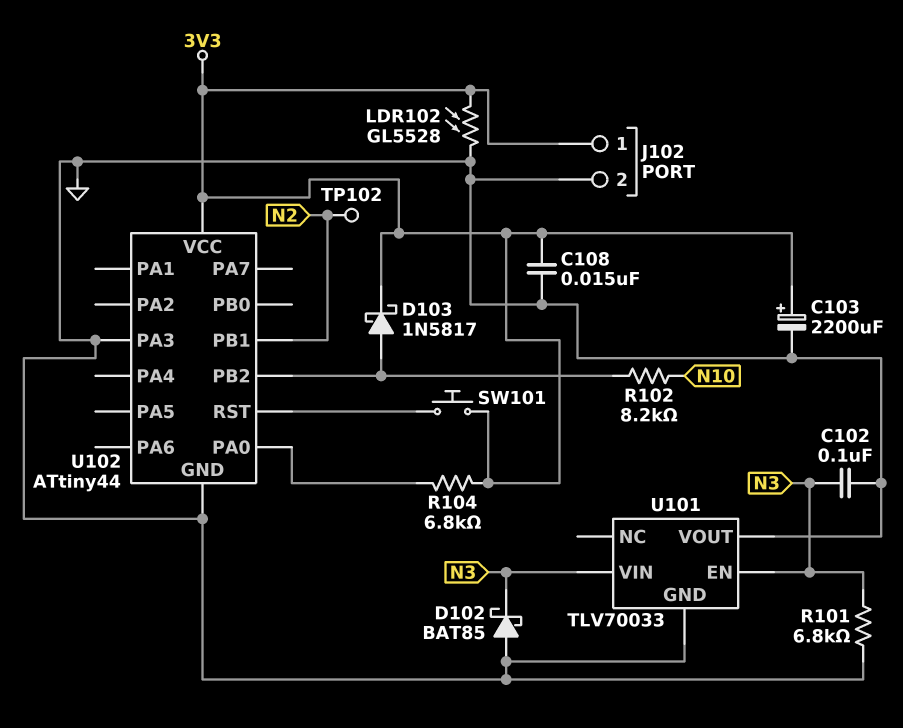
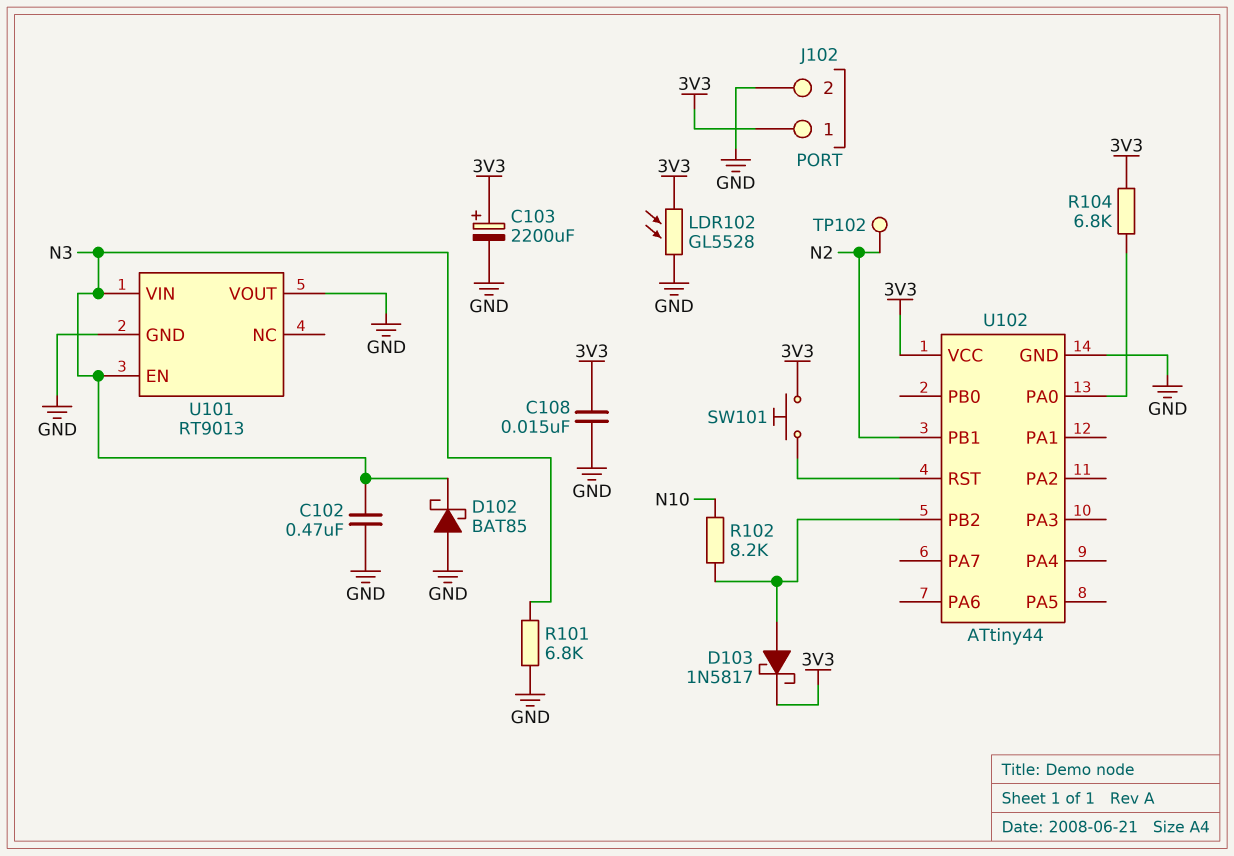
C102: 100nF (GND, N3) -> 470nF (GND, N3)
U101: TLV70033 -> RT9013
U102 pin PA3: GND -> none

